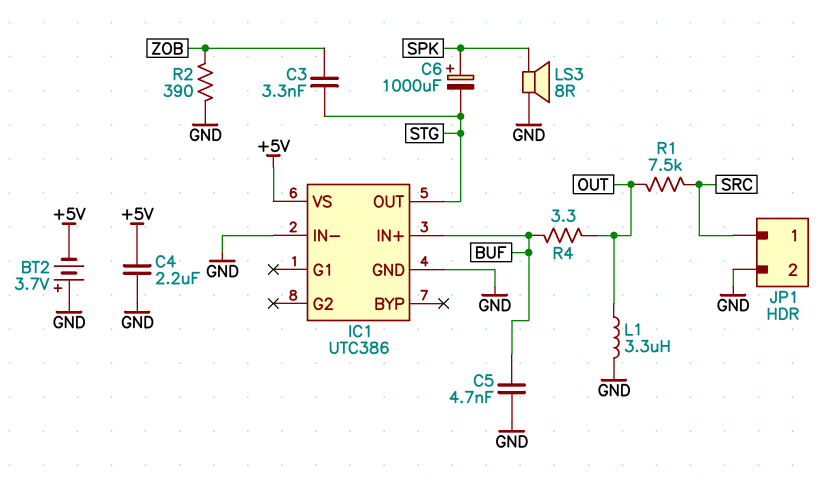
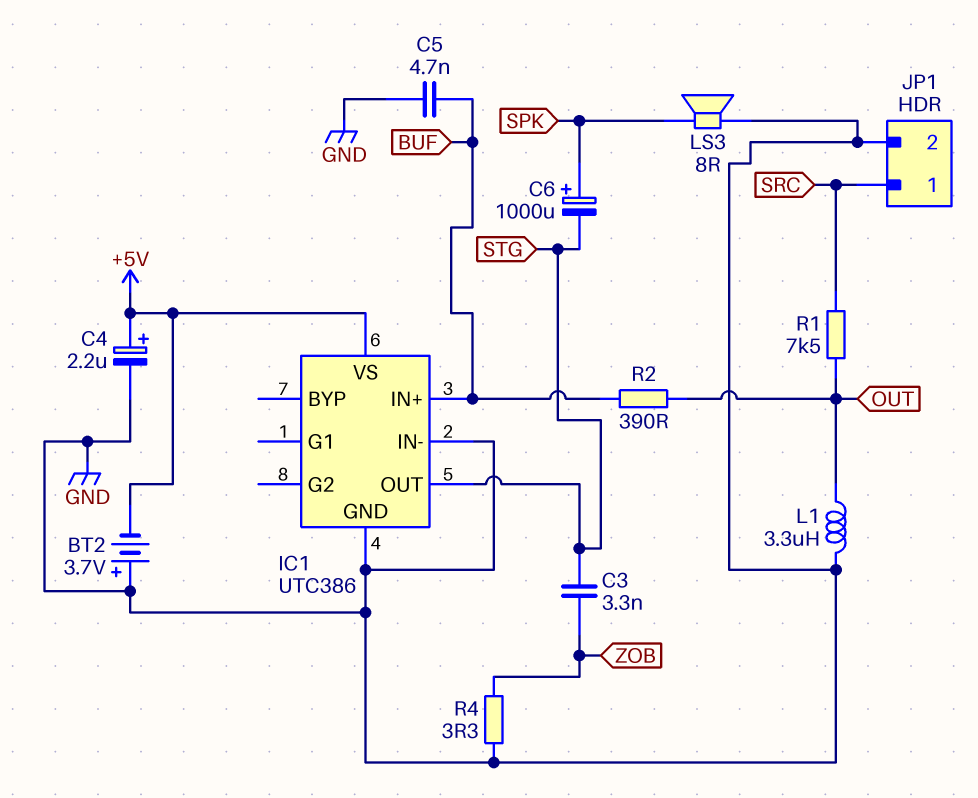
C4: 2.2uF (+5V, GND) -> 2.2uF (plus +5V, minus GND)
R2: 390 (GND, ZOB) -> 390 (BUF, OUT)
R4: 3.3 (BUF, OUT) -> 3.3 (GND, ZOB)

